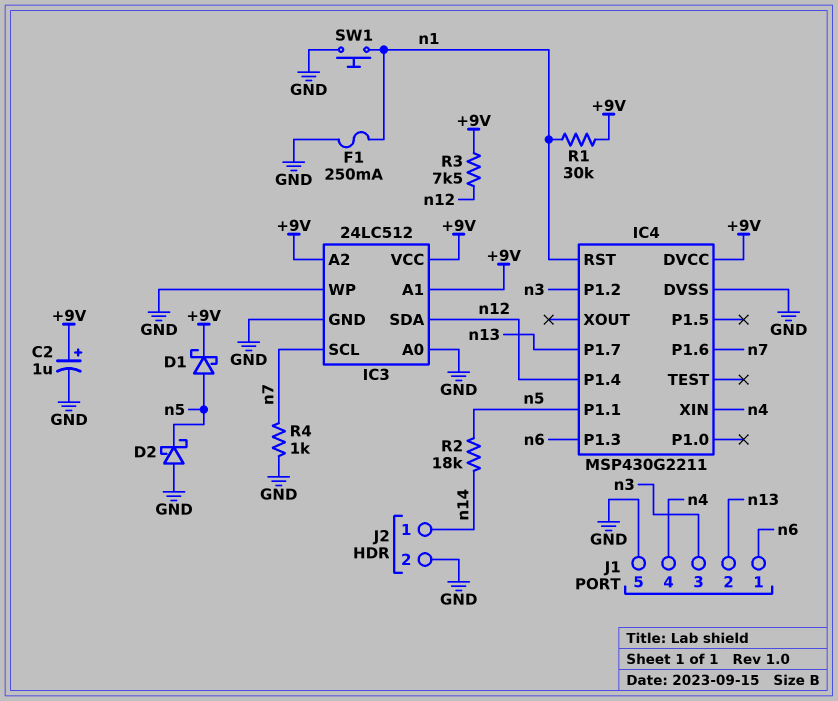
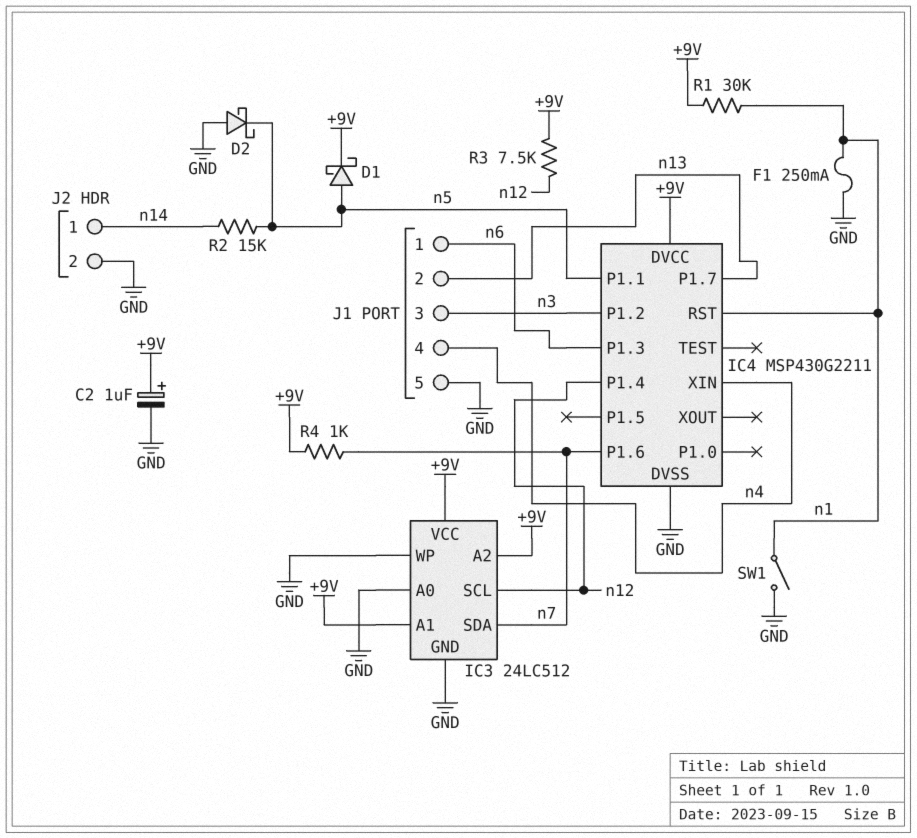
IC3 pin SCL: n7 -> n12
IC3 pin SDA: n12 -> n7
R2: 18k (n5, n14) -> 15k (n5, n14)
R4: 1k (GND, n7) -> 1k (+9V, n7)
SW1: button (GND, n1) -> switch (GND, n1)

